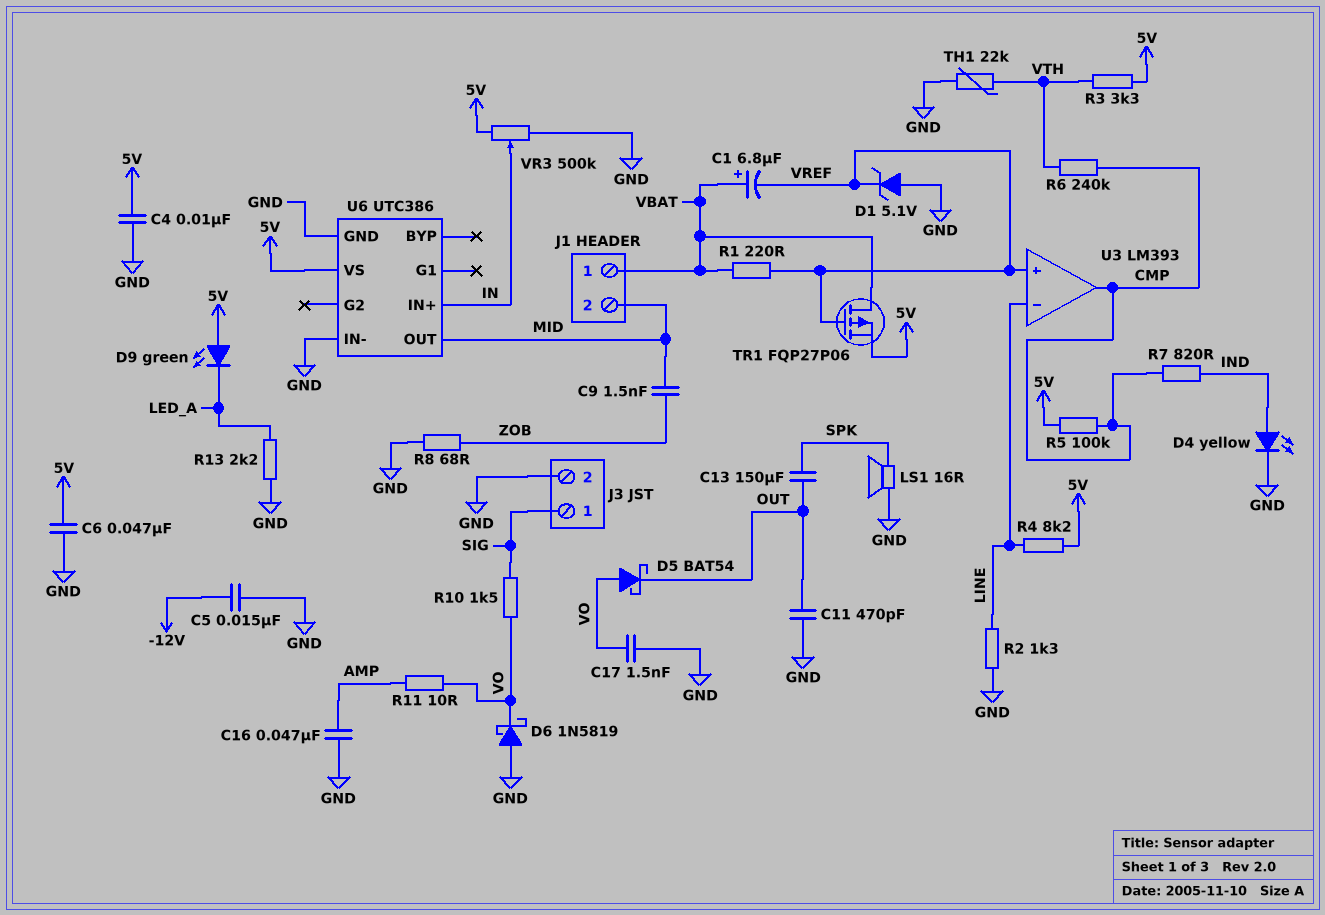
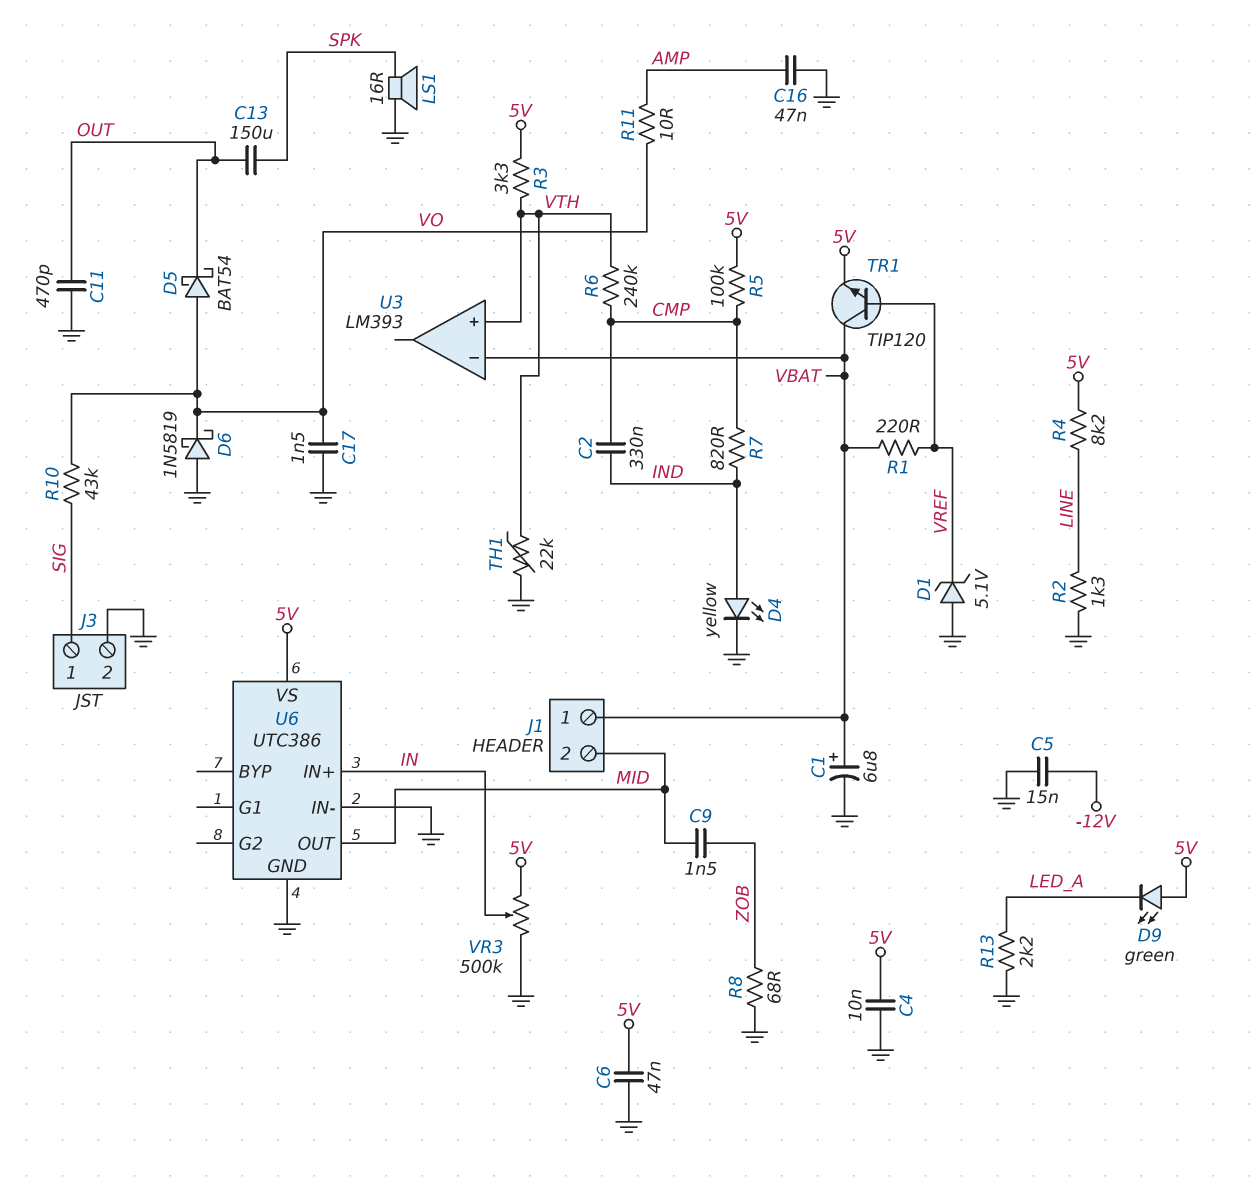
C1: 6.8uF (plus VBAT, minus VREF) -> 6.8uF (plus VBAT, minus GND)
C2: none -> 330nF (CMP, IND)
R10: 1.5k (SIG, VO) -> 43k (SIG, VO)
TR1: PMOS FQP27P06 (G VREF, D VBAT, S 5V) -> NPN TIP120 (B VREF, C VBAT, E 5V)
U3 pin in+: VREF -> VTH
U3 pin in-: LINE -> VBAT
U3 pin out: CMP -> none

